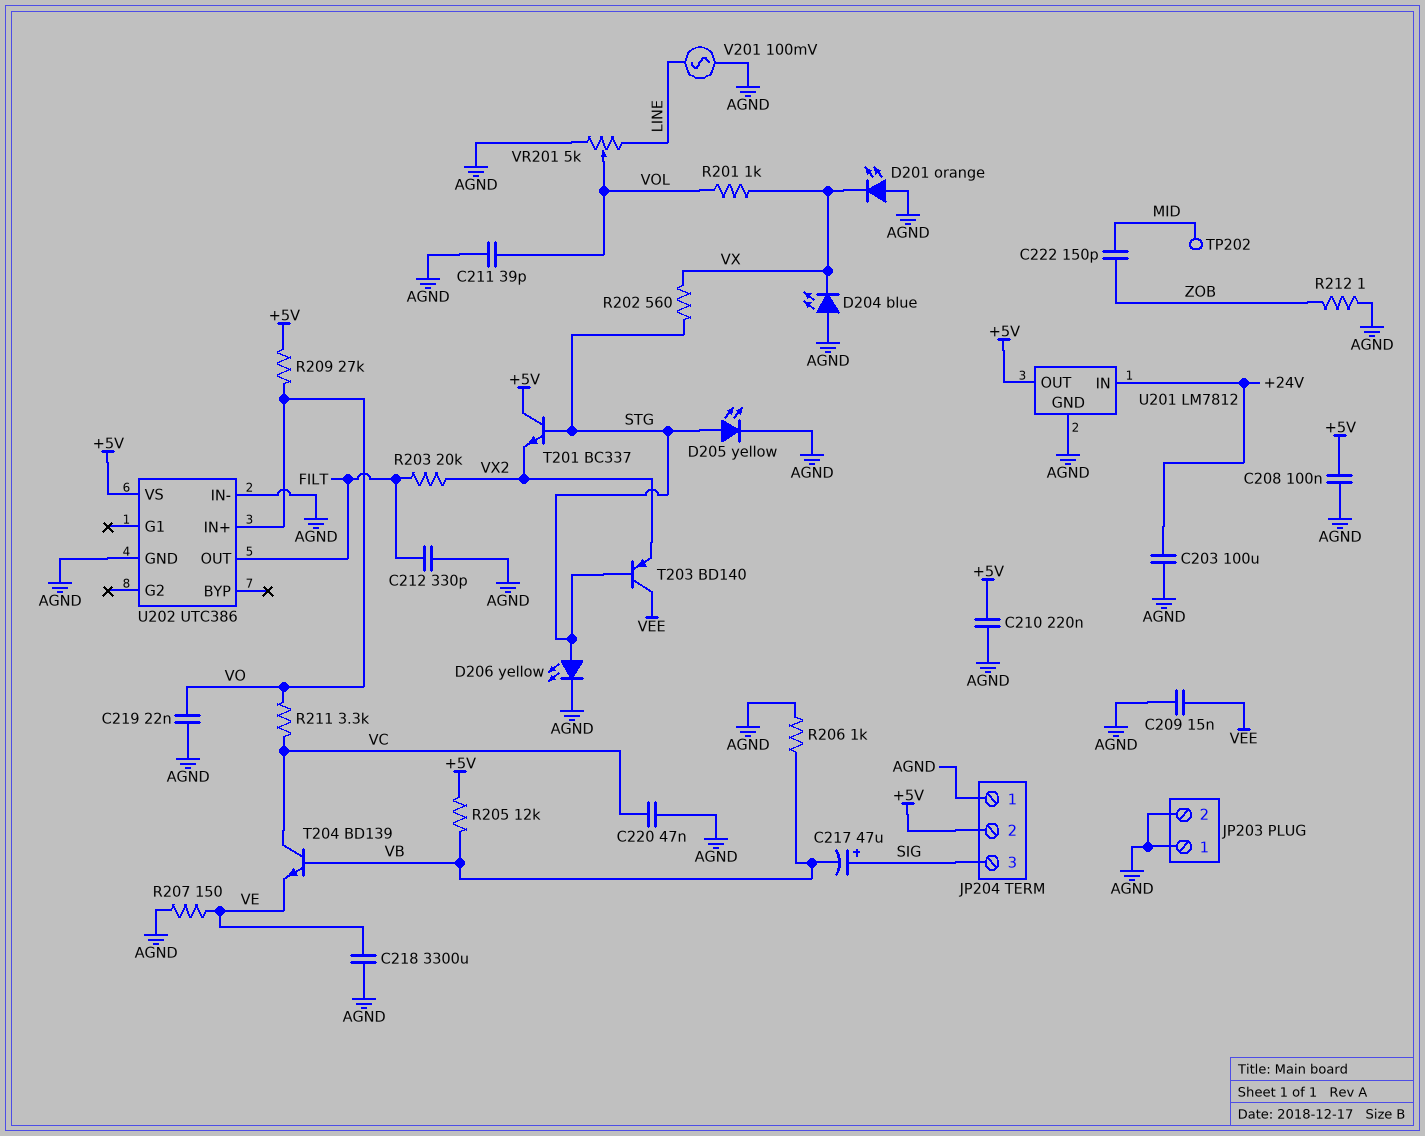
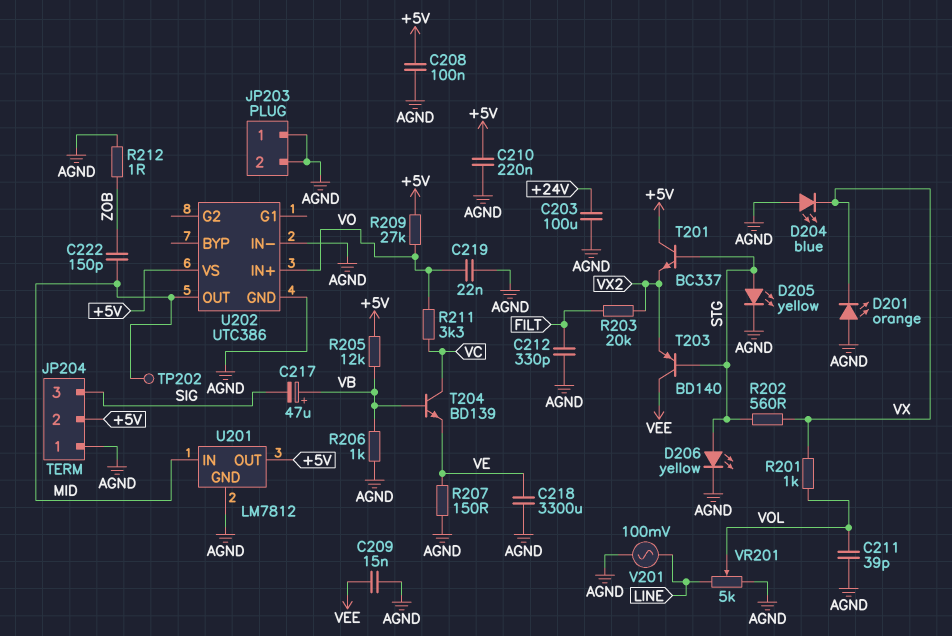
C217: 47uF (plus SIG, minus VB) -> 47uF (plus VB, minus SIG)
C220: 47nF (AGND, VC) -> none
U201 pin IN: +24V -> MID
U202 pin OUT: FILT -> MID

